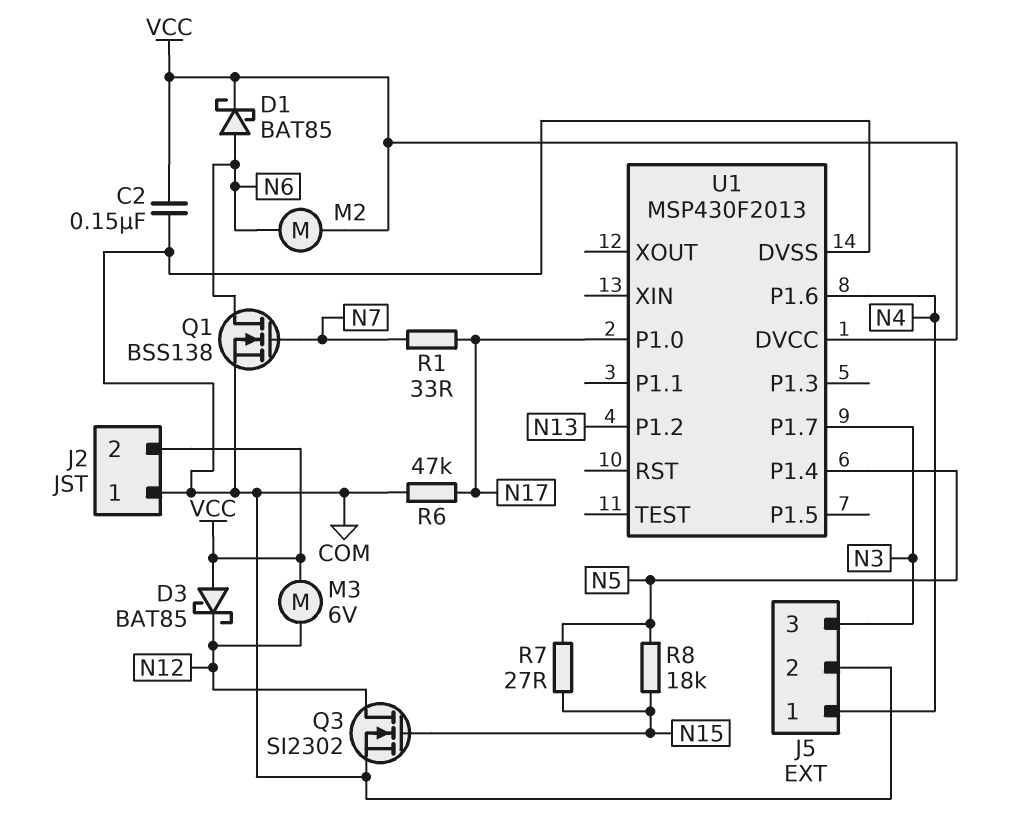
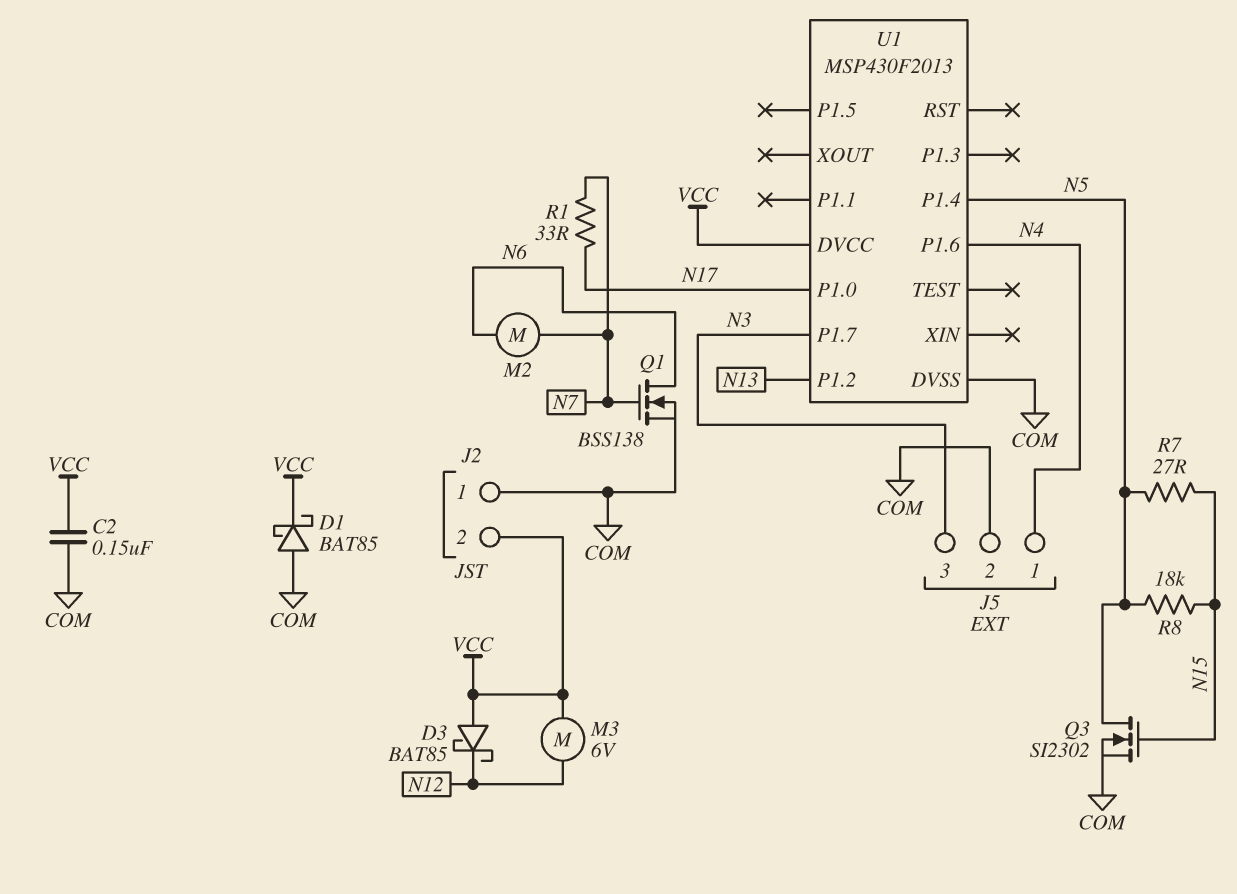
D1: schottky BAT85 (A N6, K VCC) -> schottky BAT85 (A COM, K VCC)
M2: motor (N6, VCC) -> motor (N6, N7)
Q3: NMOS SI2302 (G N15, D N12, S COM) -> NMOS SI2302 (G N15, D N5, S COM)
R6: 47k (COM, N17) -> none

